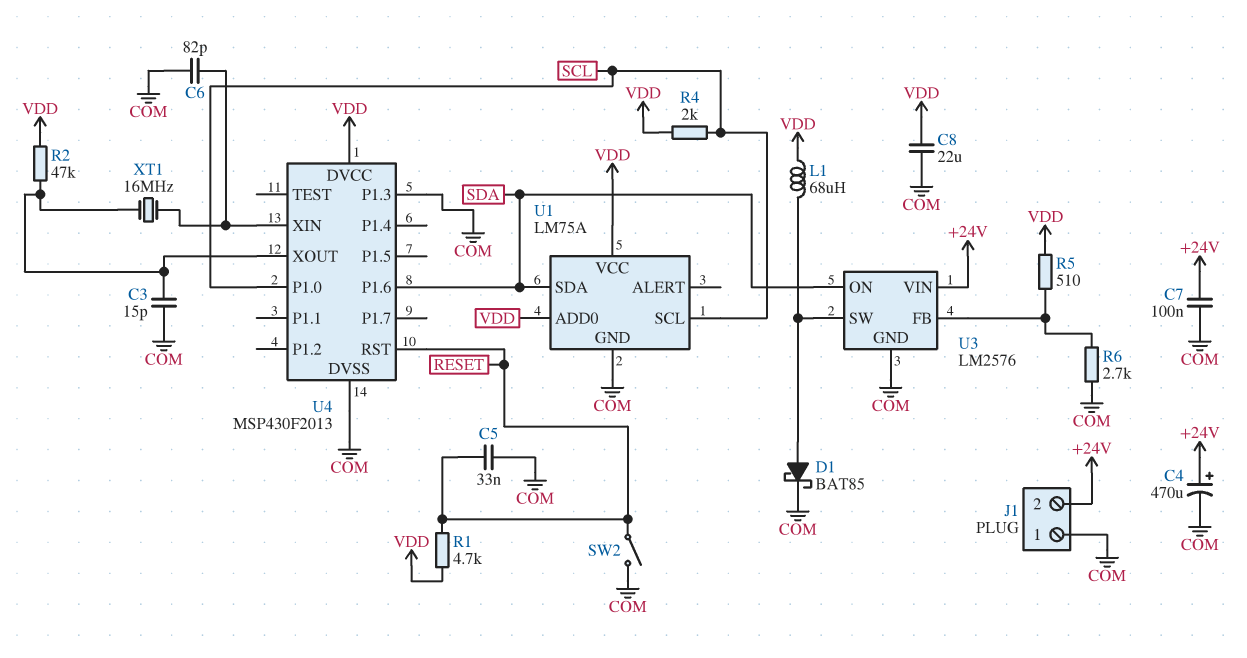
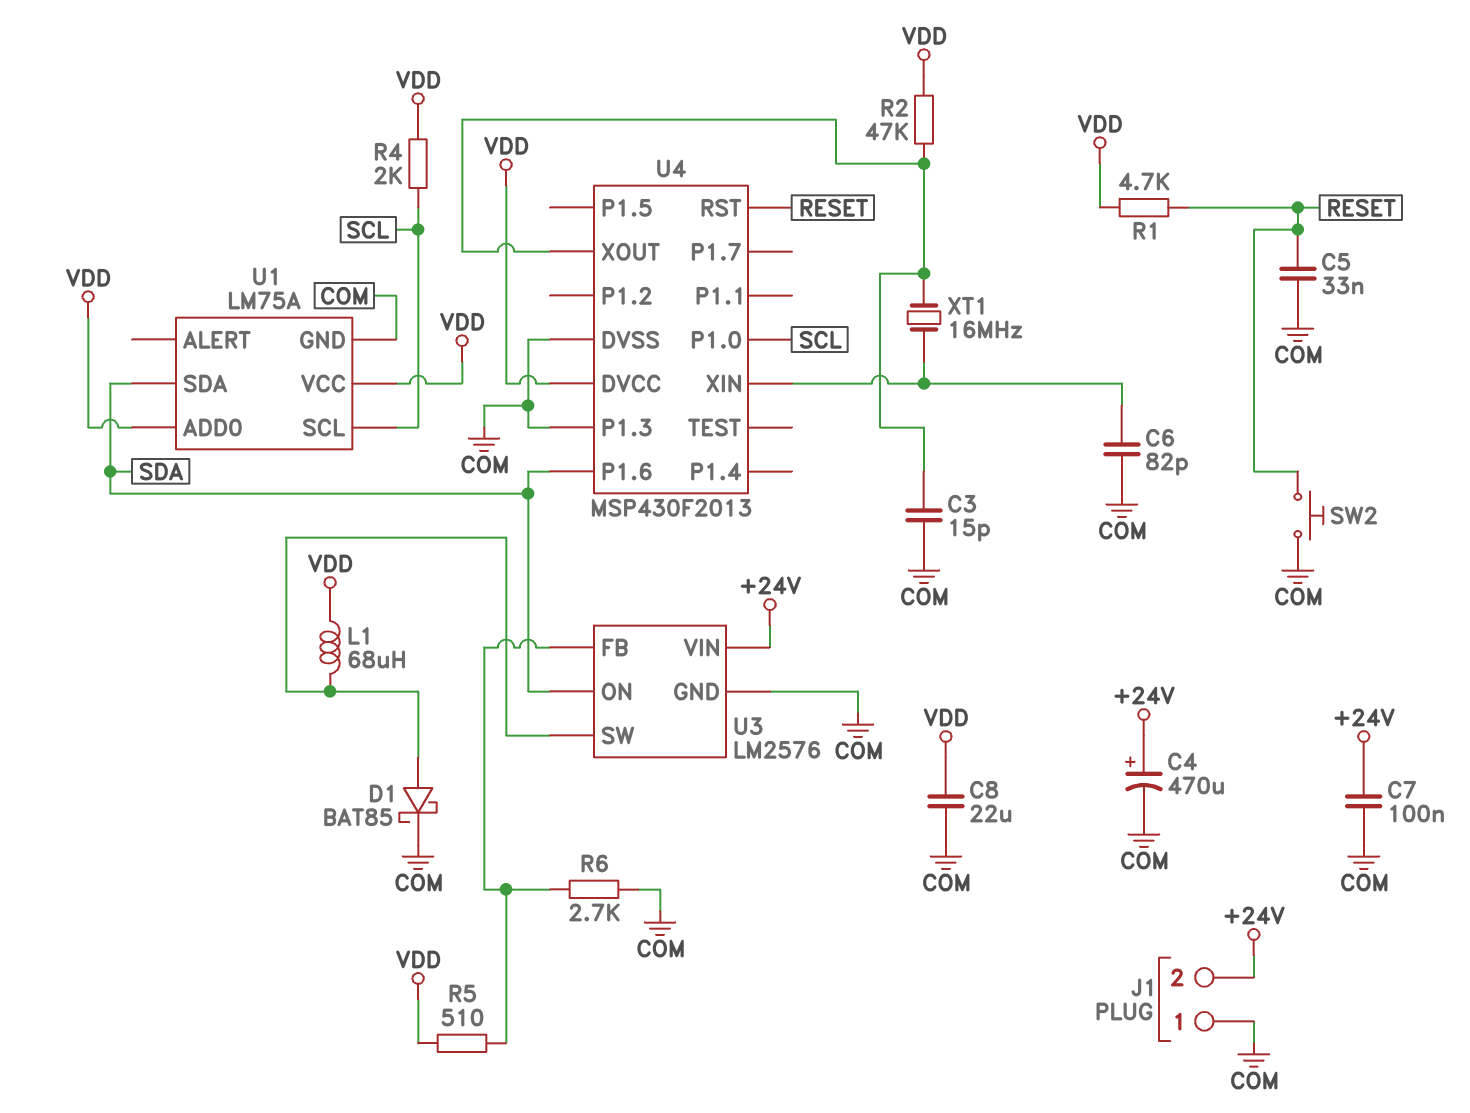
SW2: switch (COM, RESET) -> button (COM, RESET)

